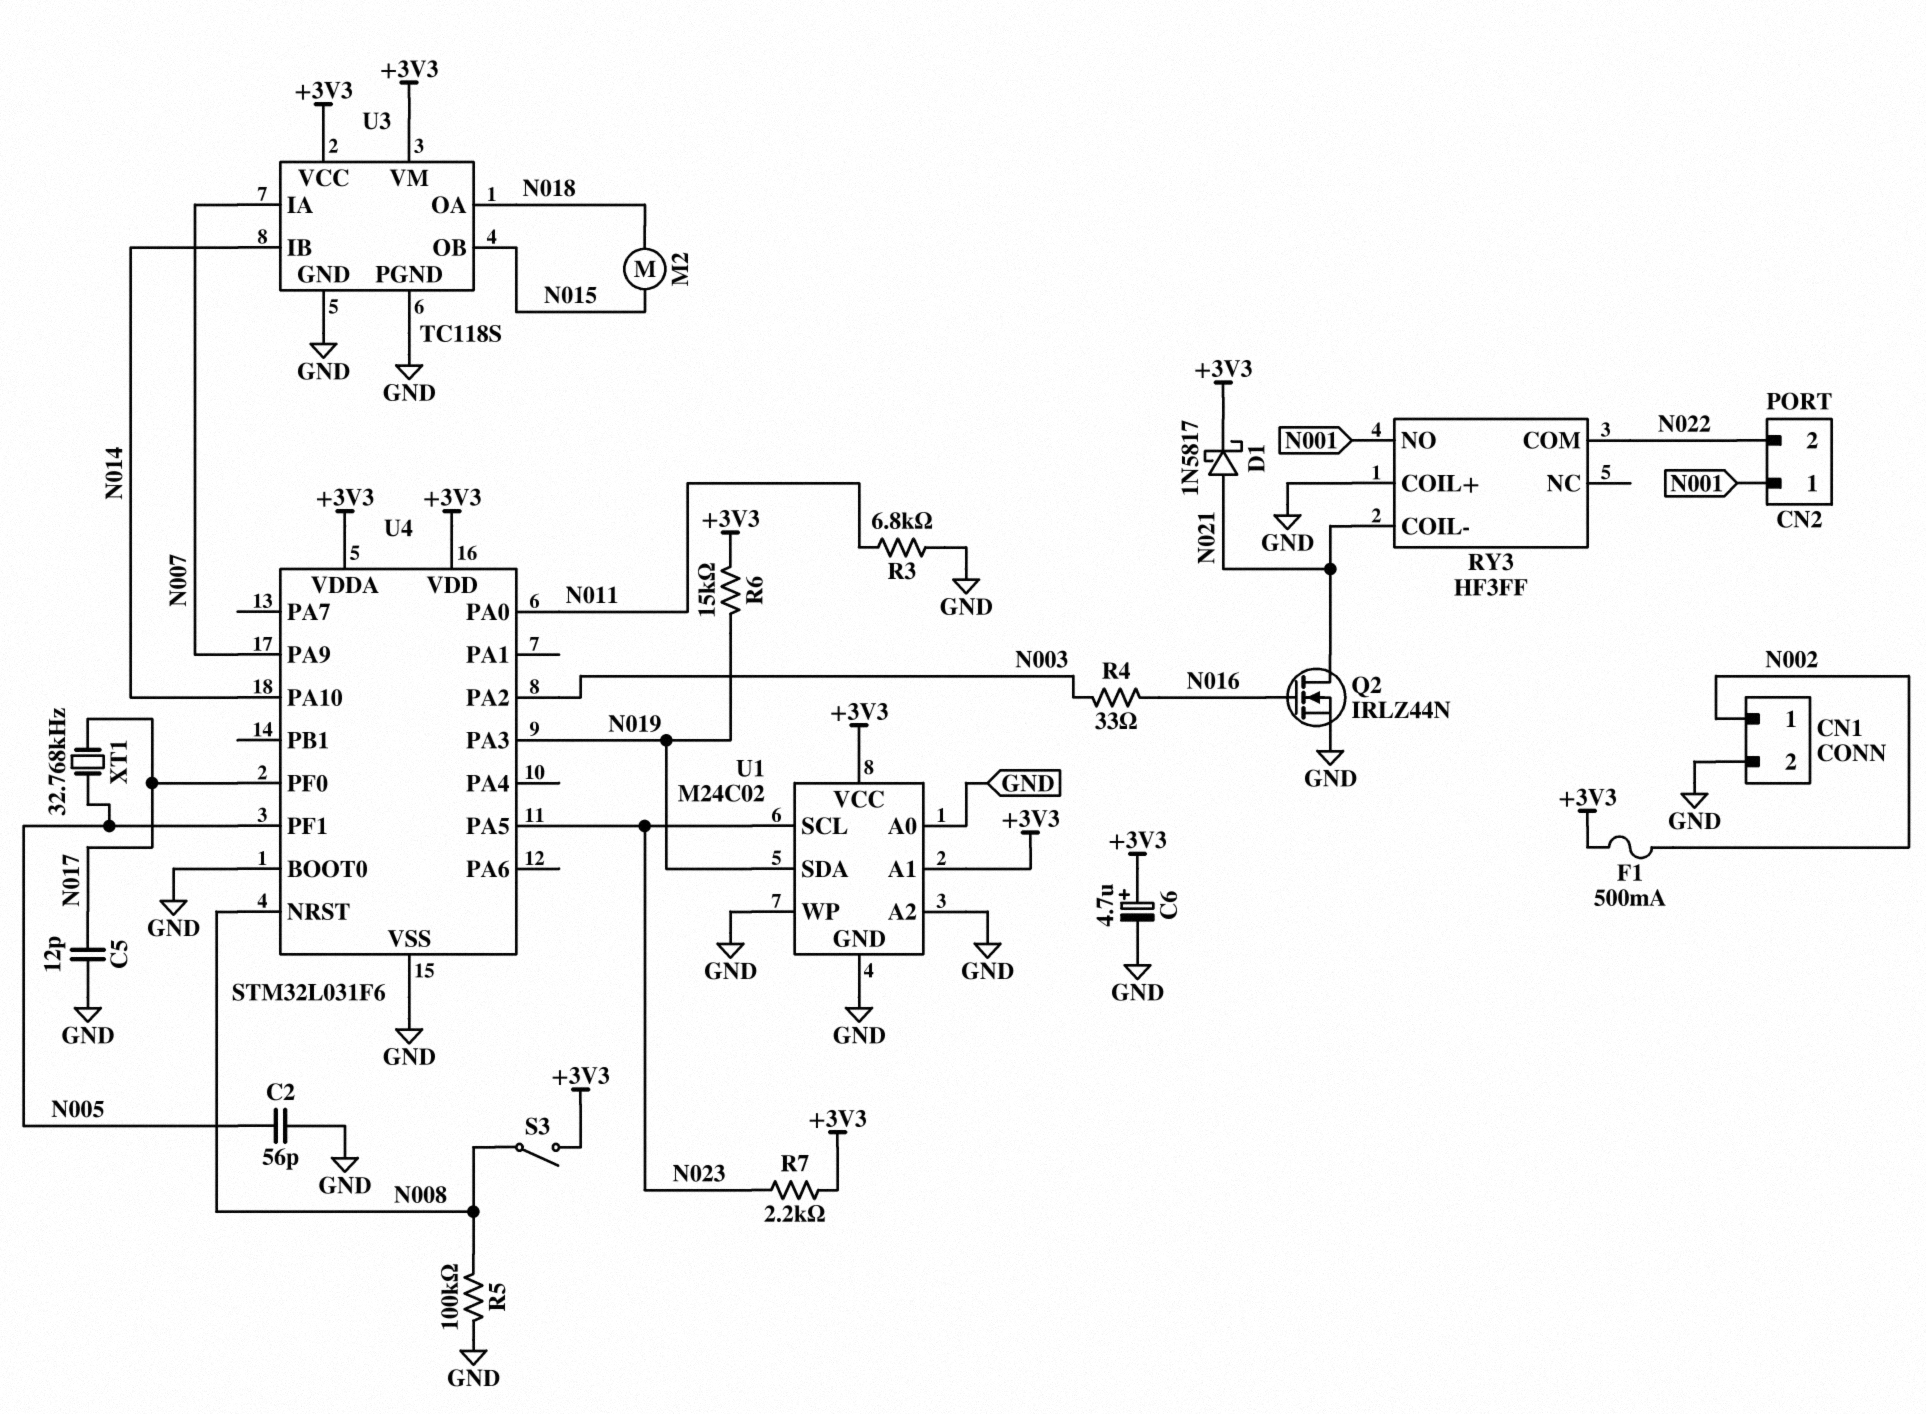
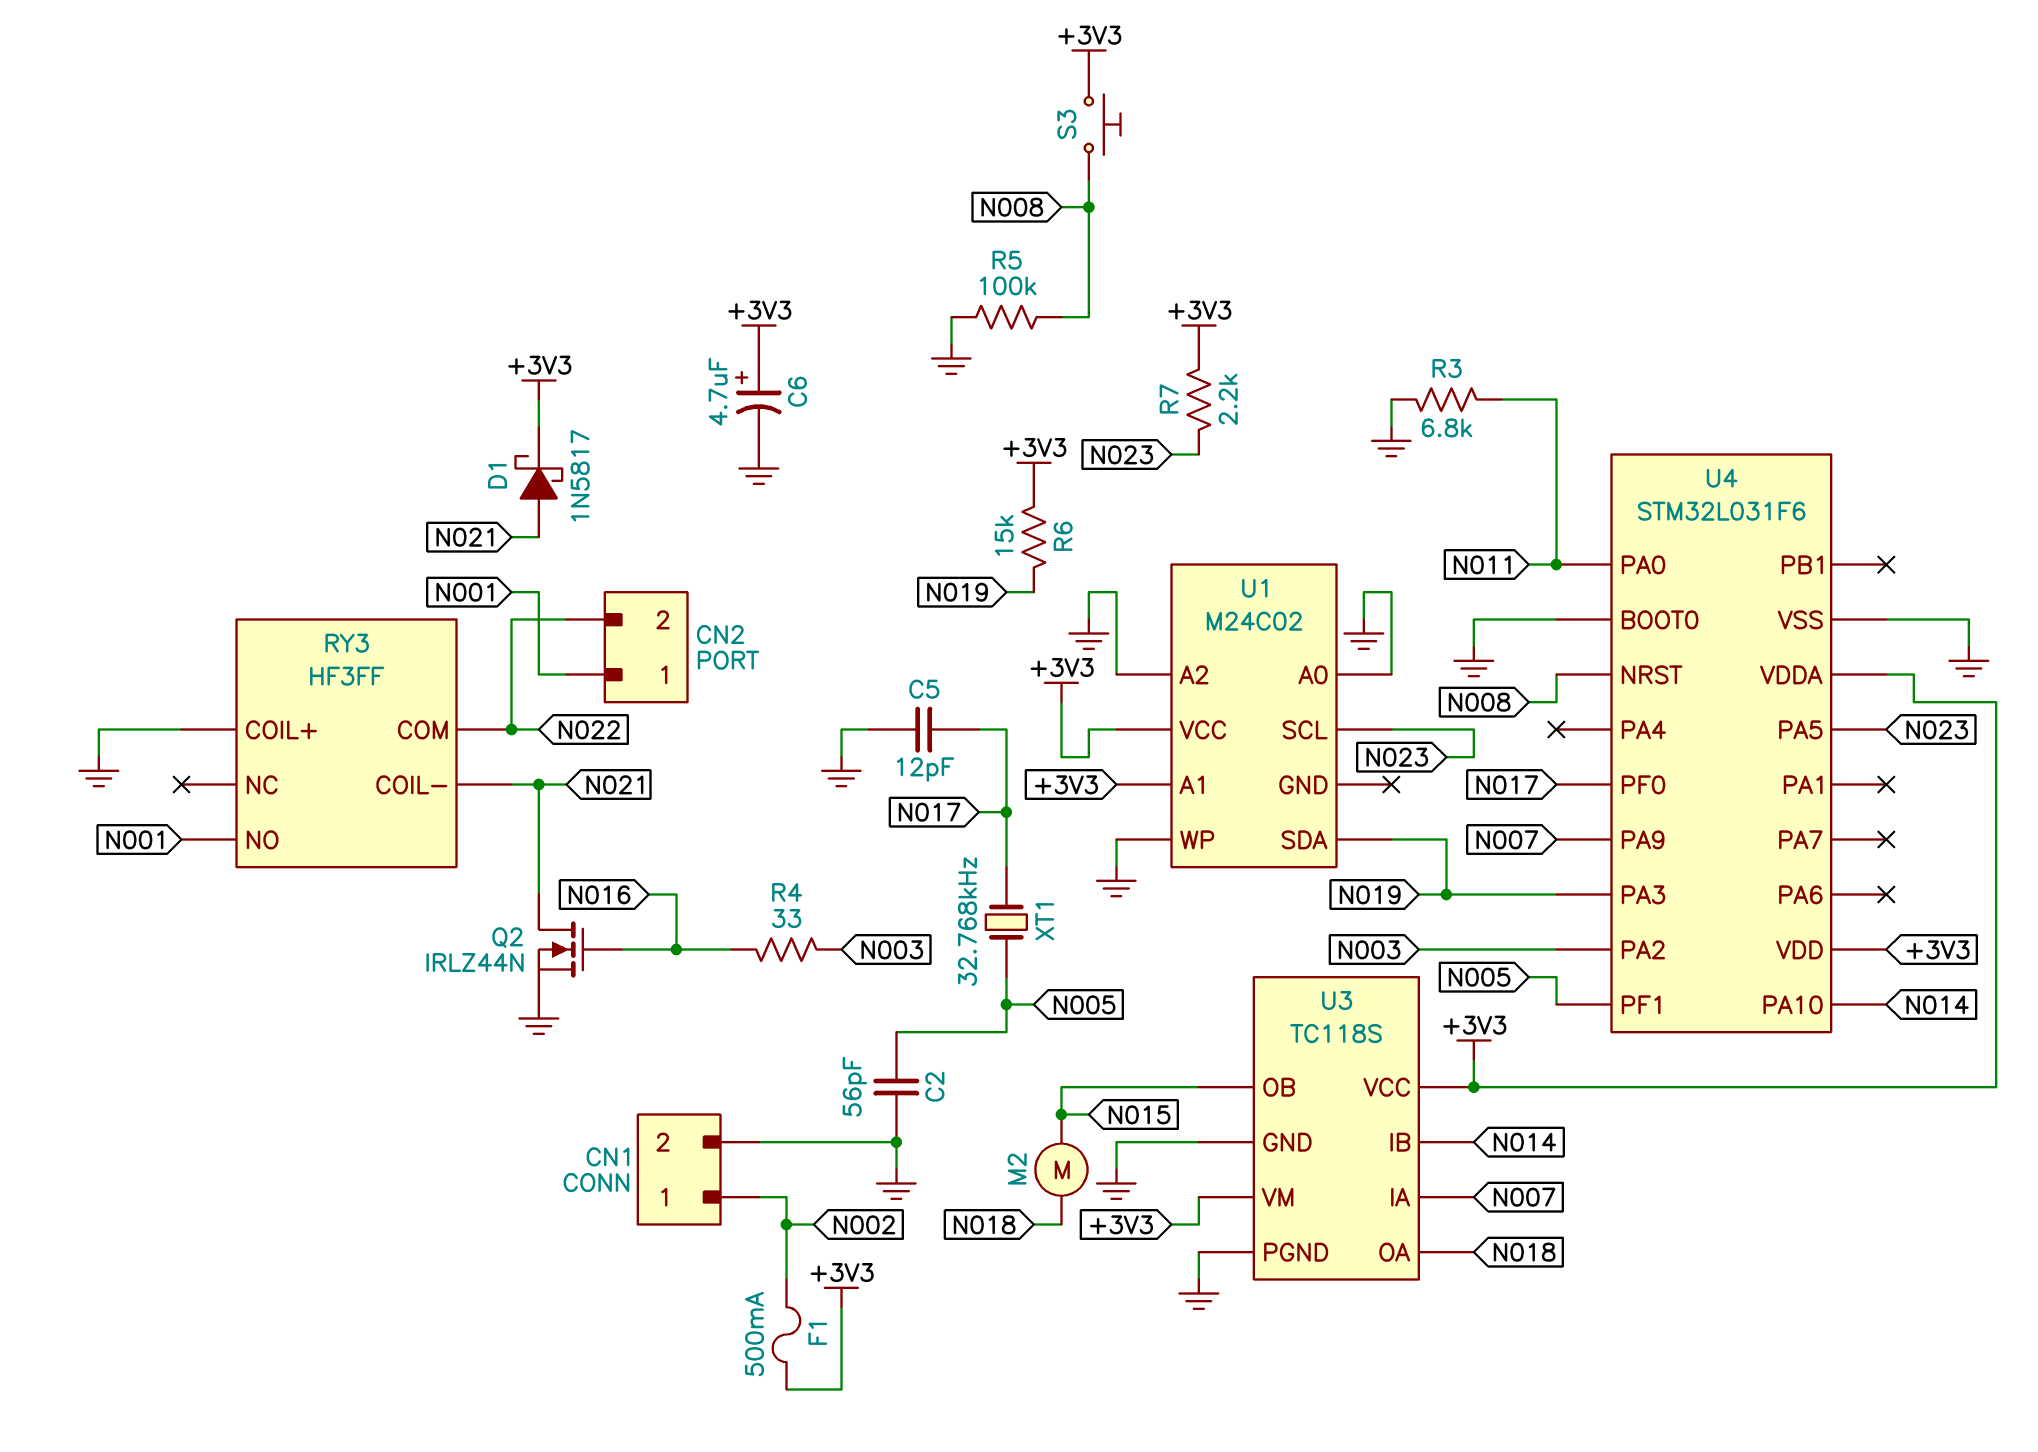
S3: switch (+3V3, N008) -> button (+3V3, N008)
U1 pin GND: GND -> none

